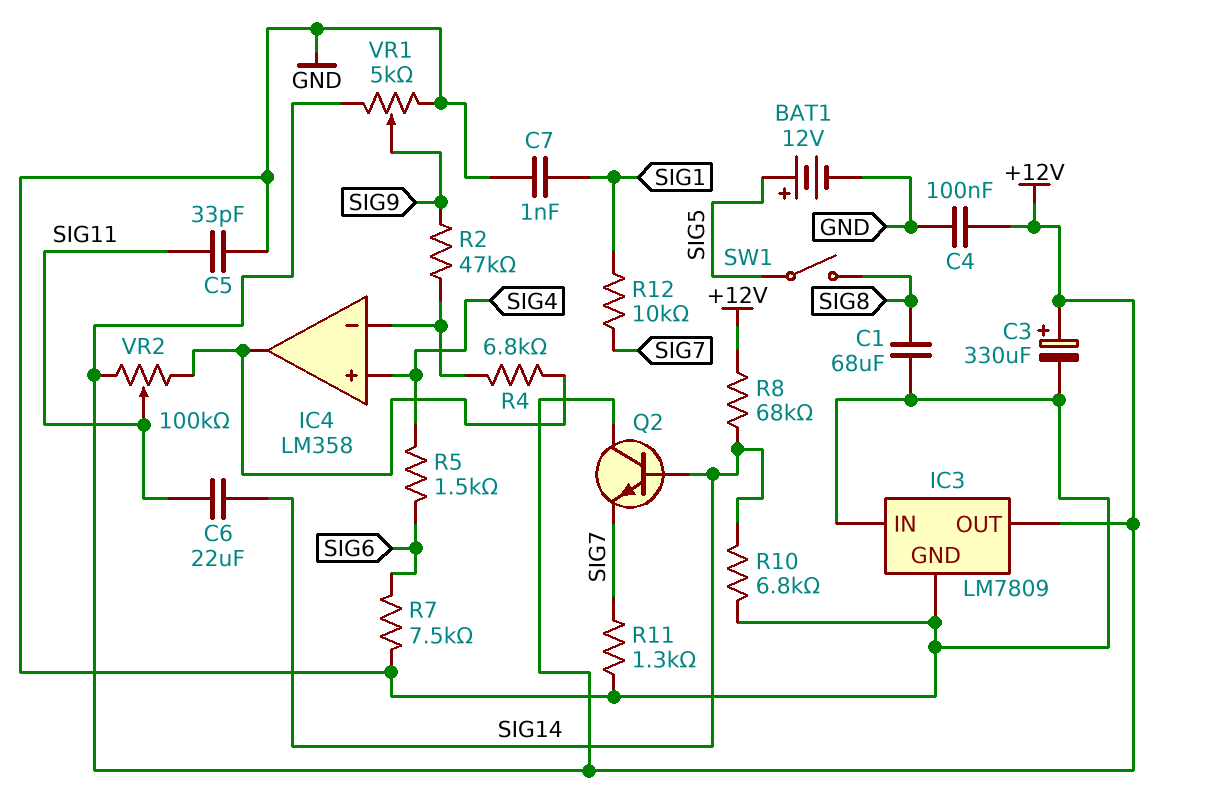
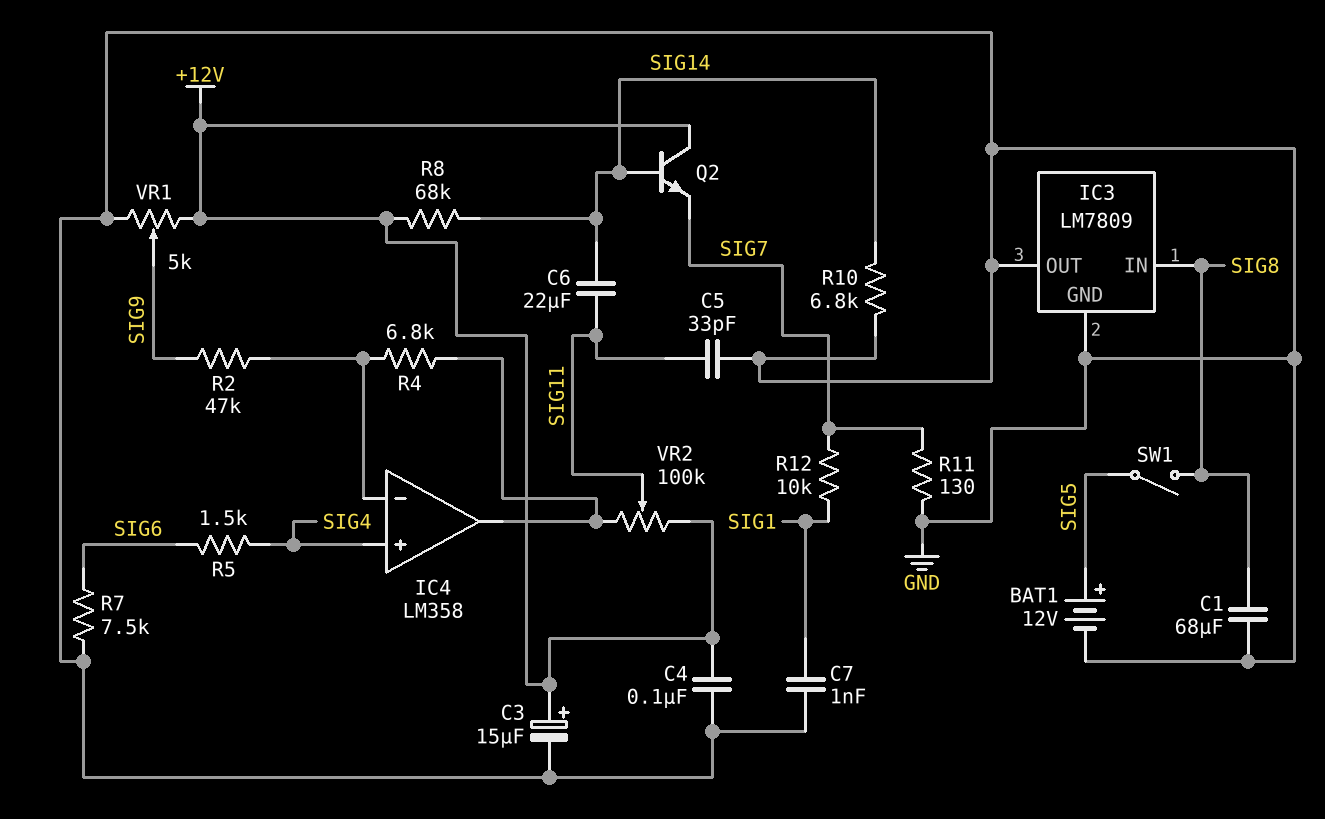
C3: 330uF (plus +12V, minus GND) -> 15uF (plus +12V, minus GND)
IC3 pin IN: GND -> SIG8
IC3 pin OUT: +12V -> GND
R11: 1.3k (GND, SIG7) -> 130 (GND, SIG7)

